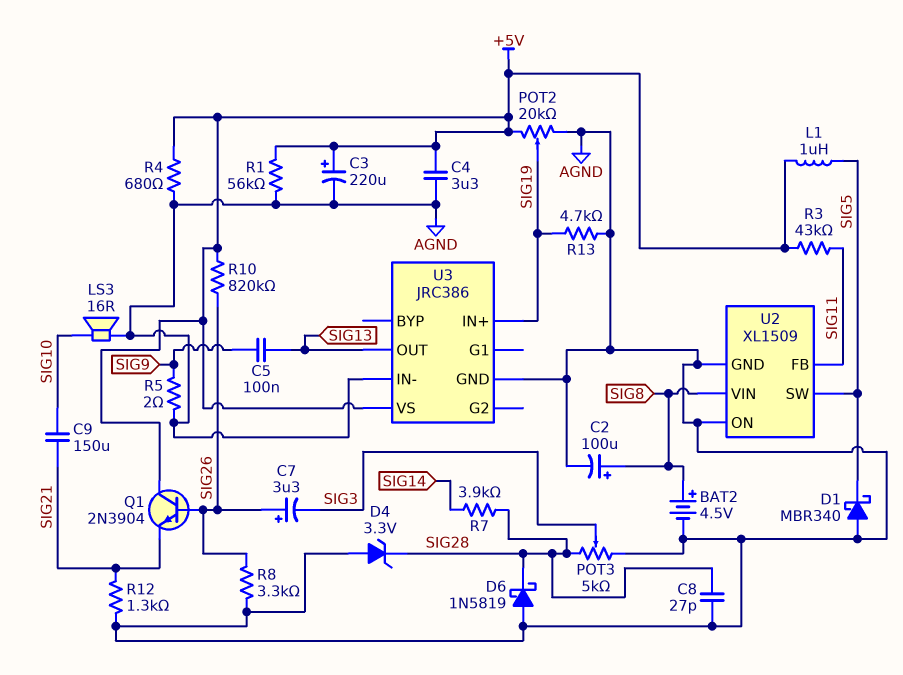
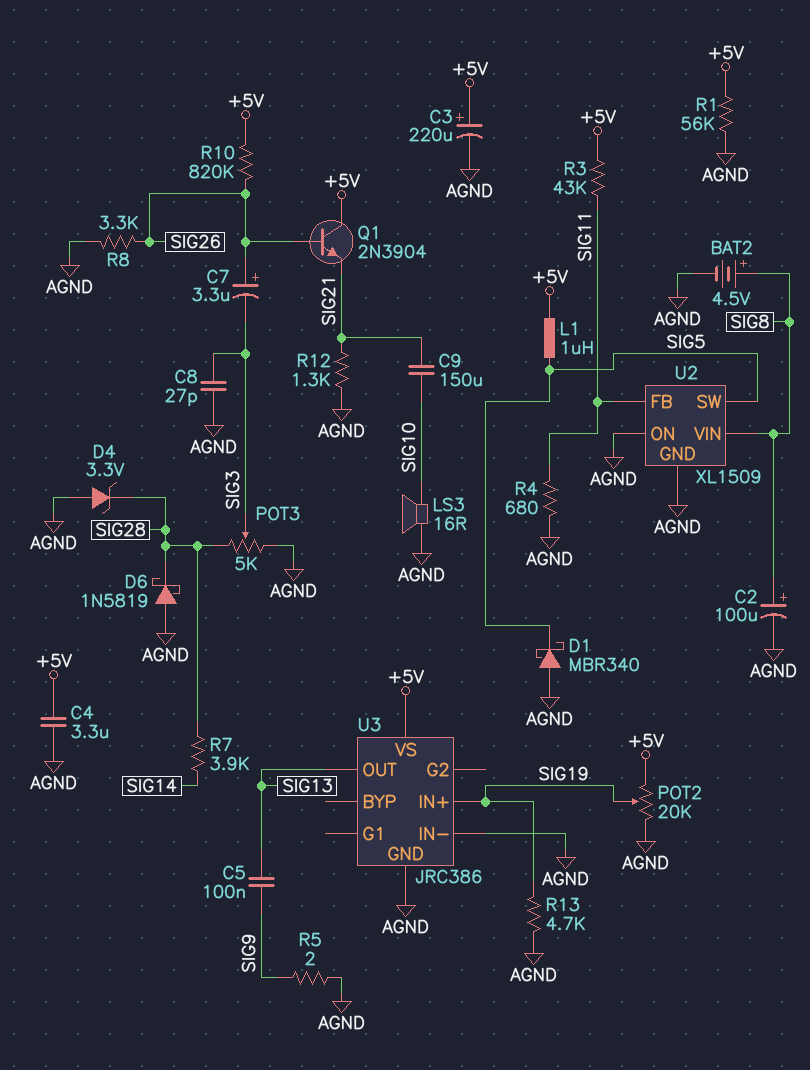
C8: 27pF (AGND, SIG28) -> 27pF (AGND, SIG3)
R4: 680 (+5V, AGND) -> 680 (AGND, SIG11)

